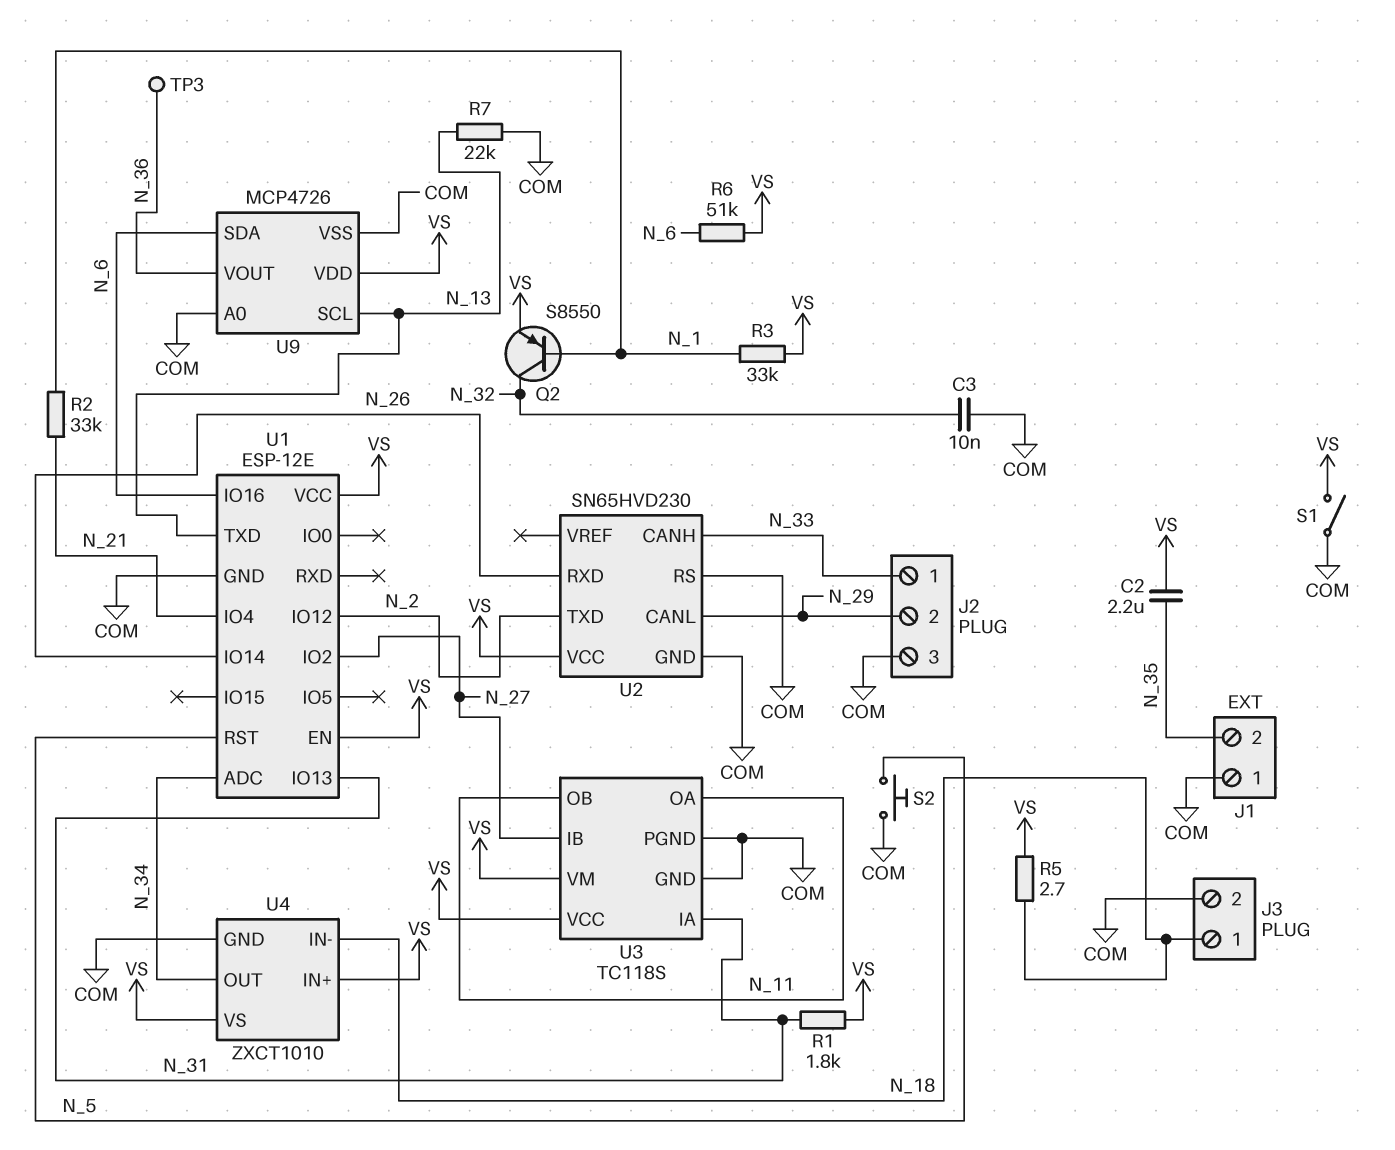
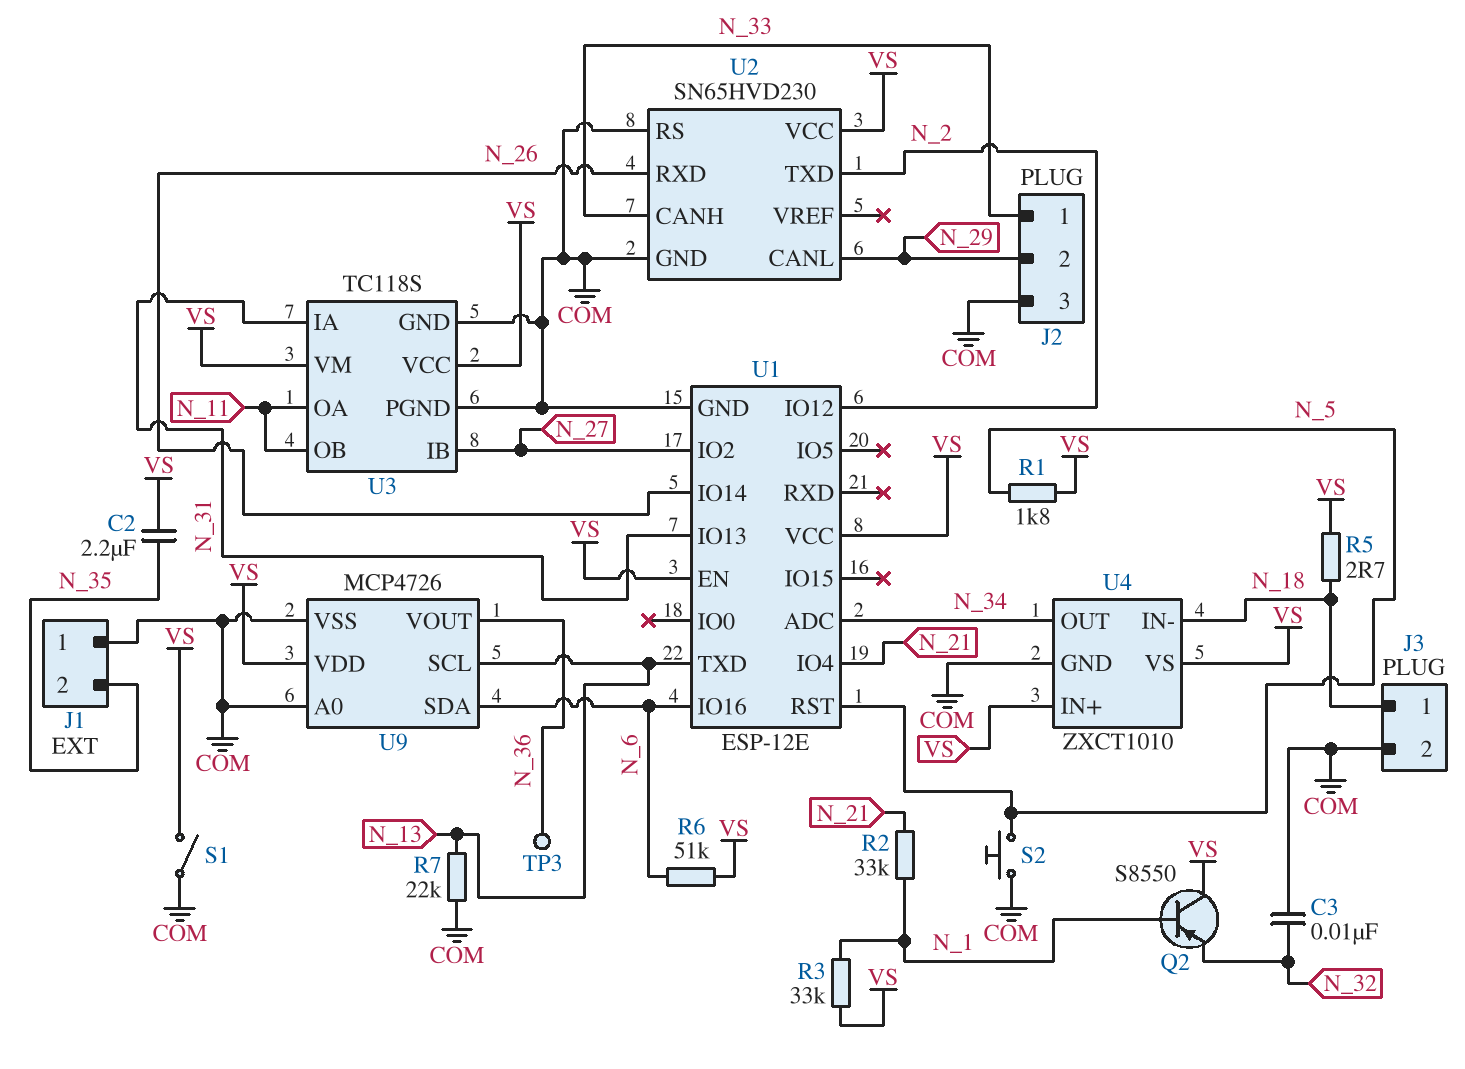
Q2: PNP S8550 (B N_1, C N_32, E VS) -> PNP S8550 (B N_1, C VS, E N_32)
R1: 1.8k (N_31, VS) -> 1.8k (N_5, VS)

